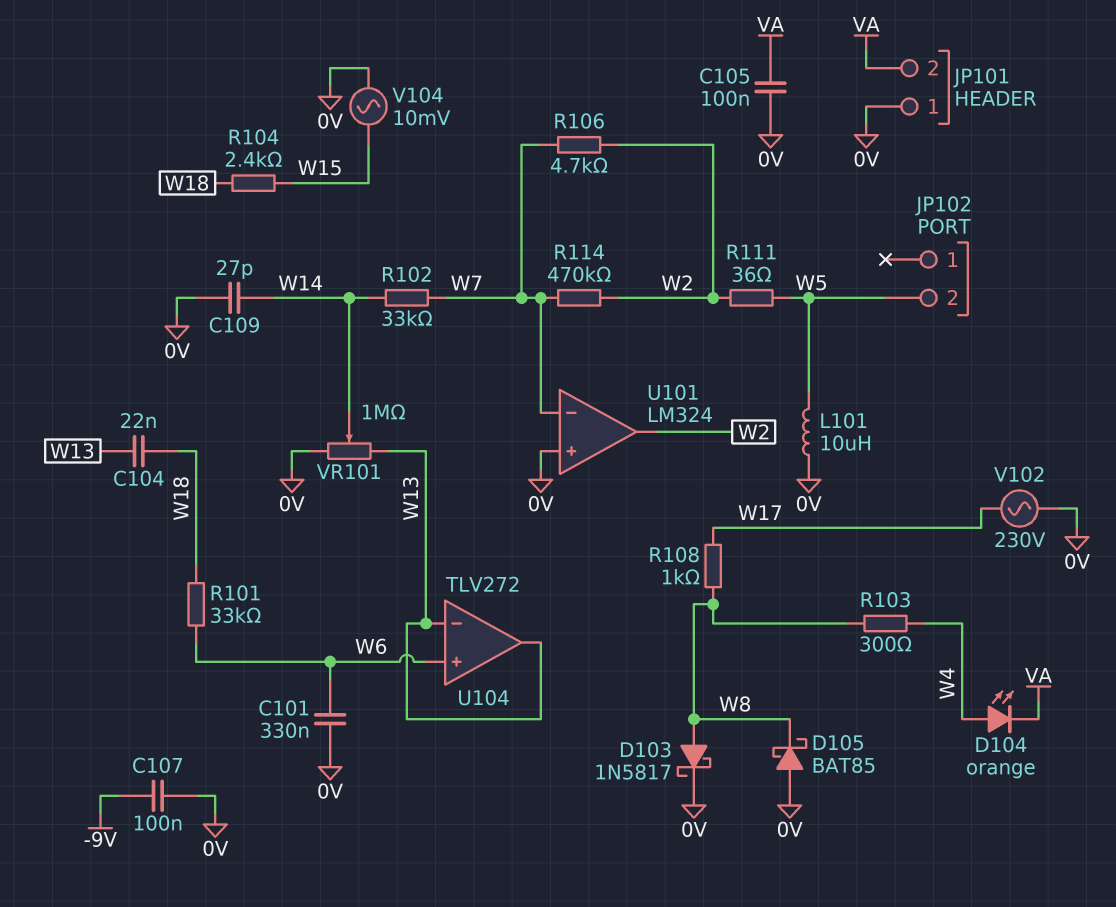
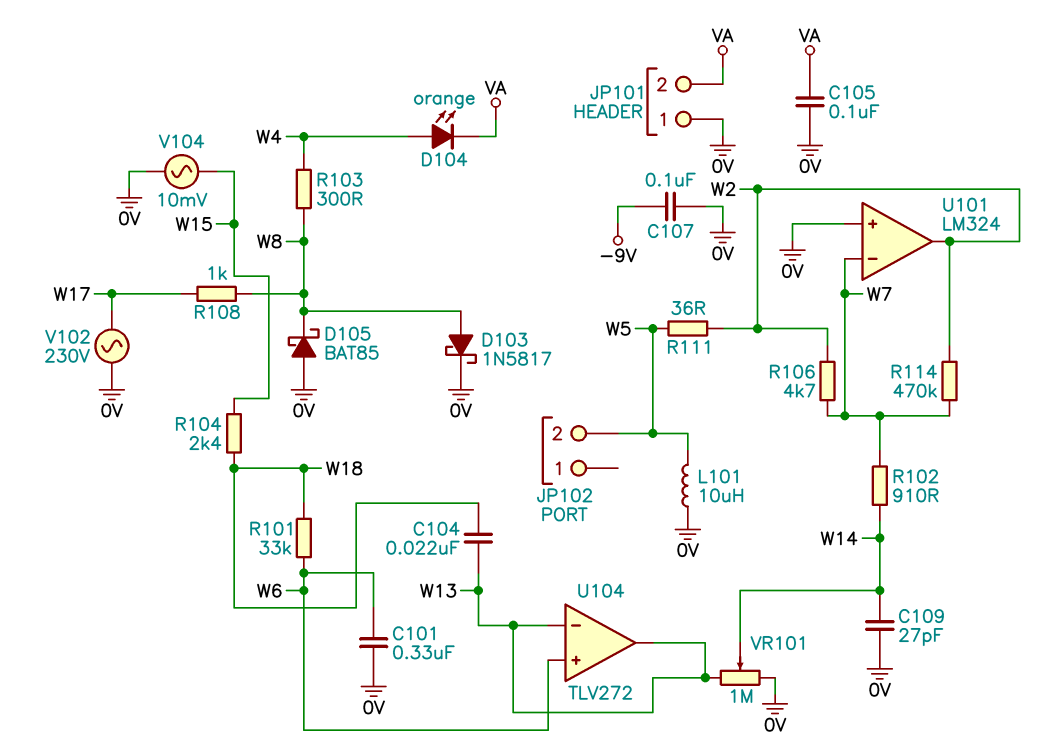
R102: 33k (W7, W14) -> 910 (W7, W14)

